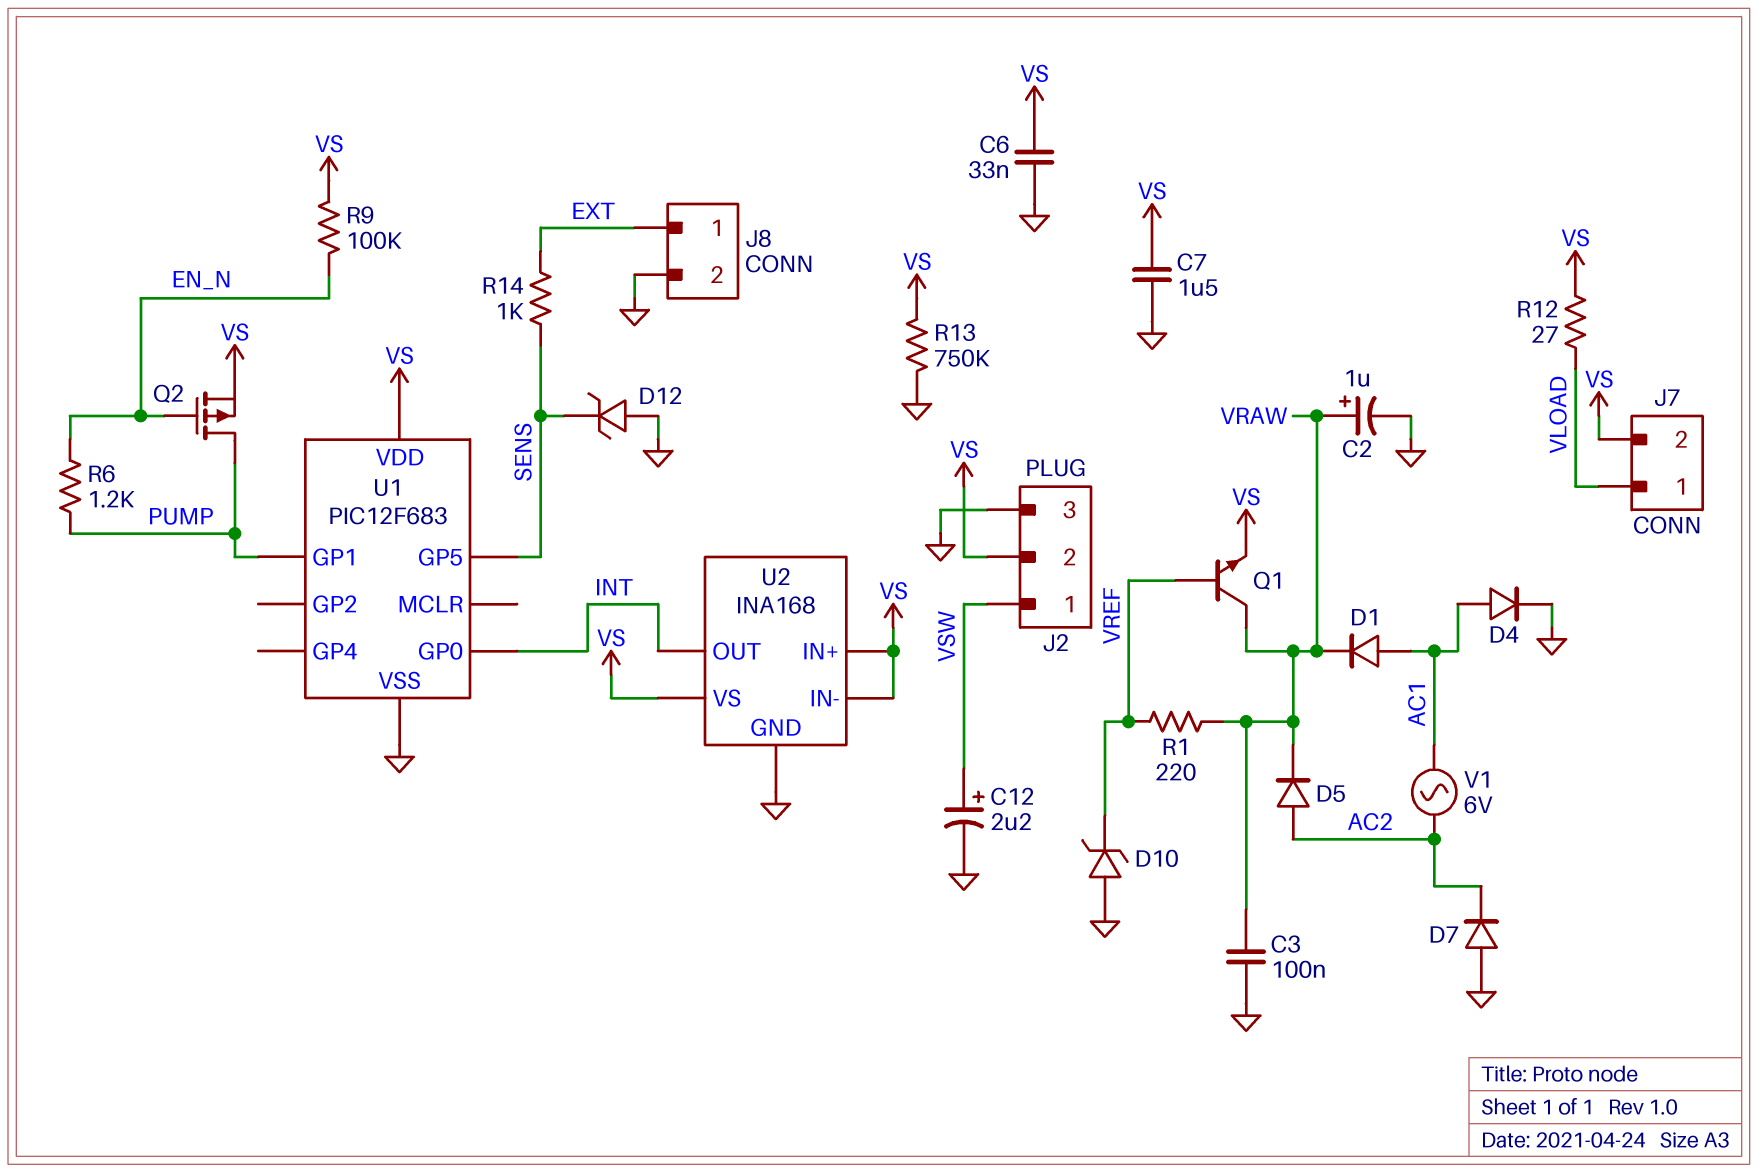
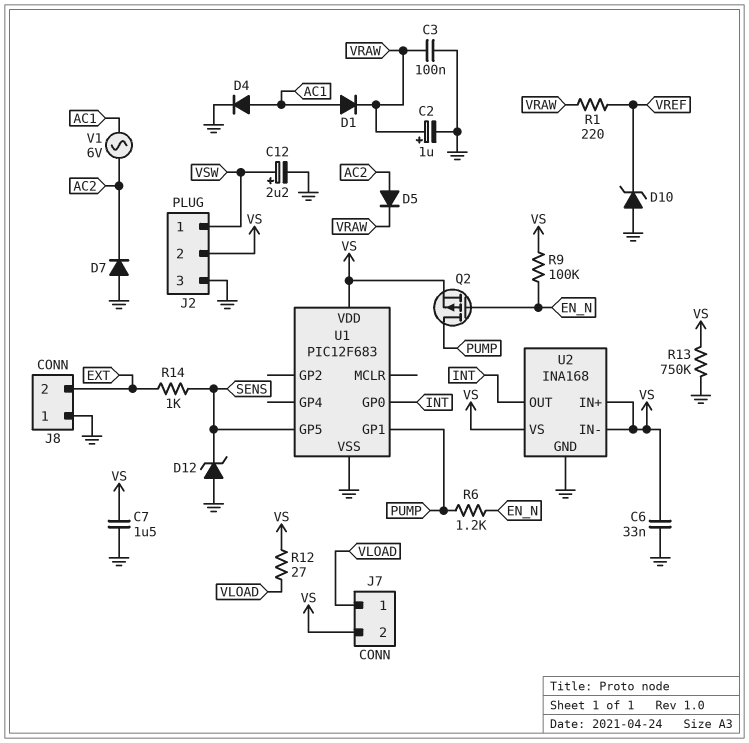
J8 pin 1: EXT -> GND
J8 pin 2: GND -> EXT
Q1: NPN (B VREF, C VRAW, E VS) -> none

